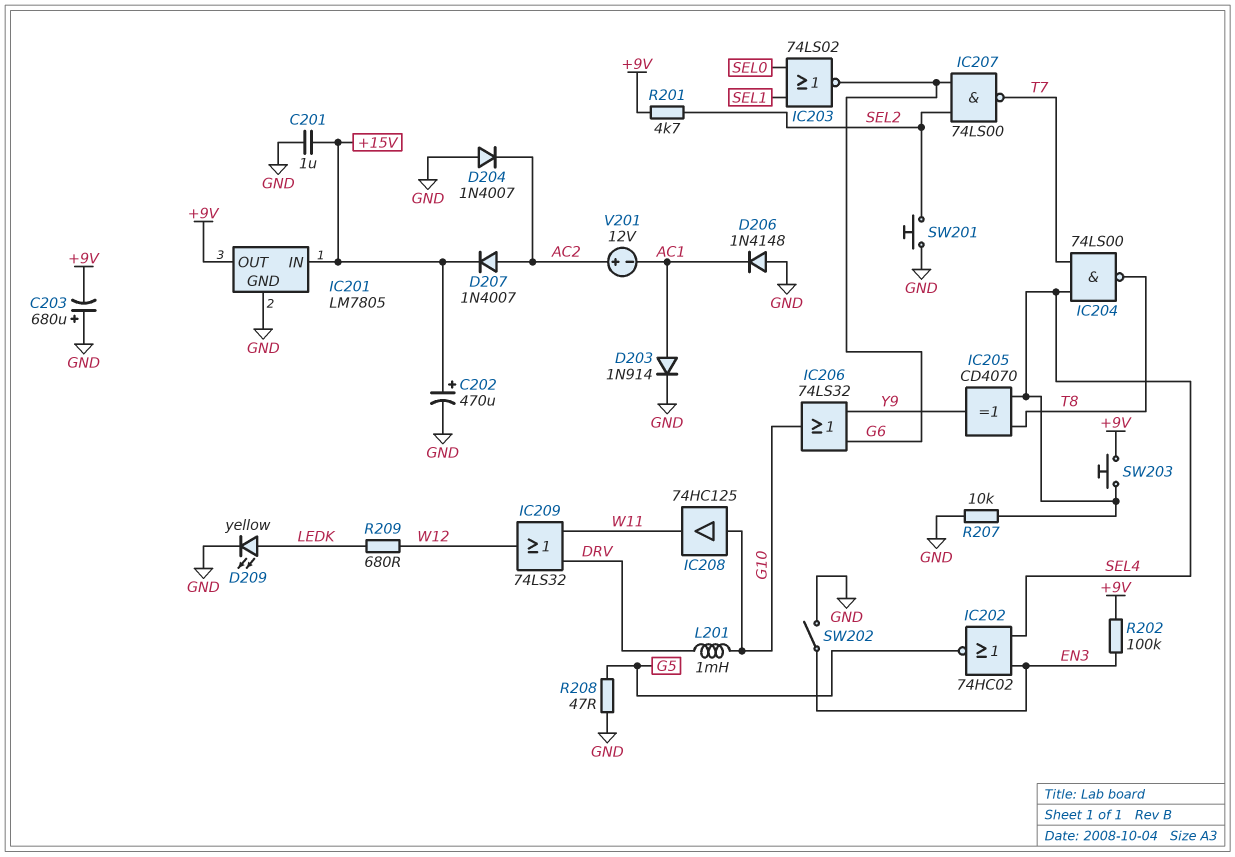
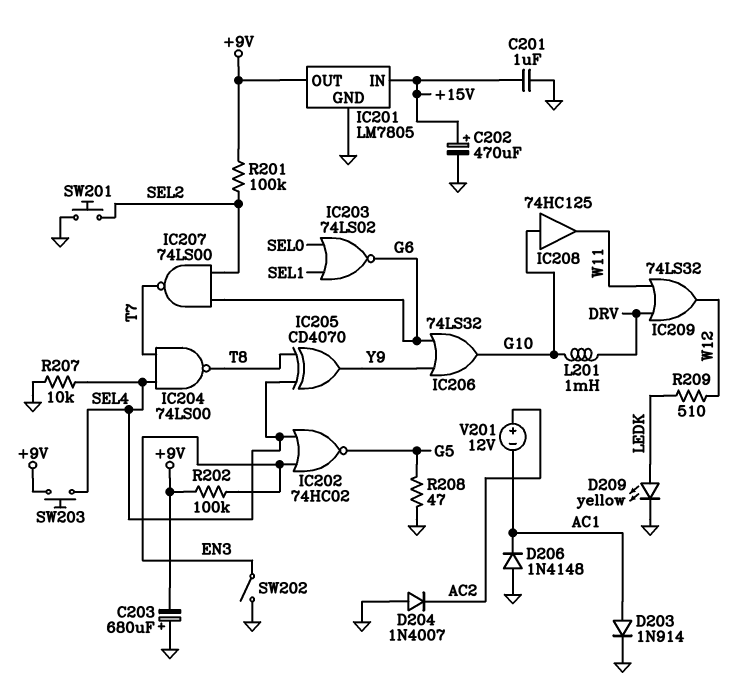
D207: diode 1N4007 (A AC2, K +15V) -> none
R201: 4.7k (+9V, SEL2) -> 100k (+9V, SEL2)
R209: 680 (LEDK, W12) -> 510 (LEDK, W12)

